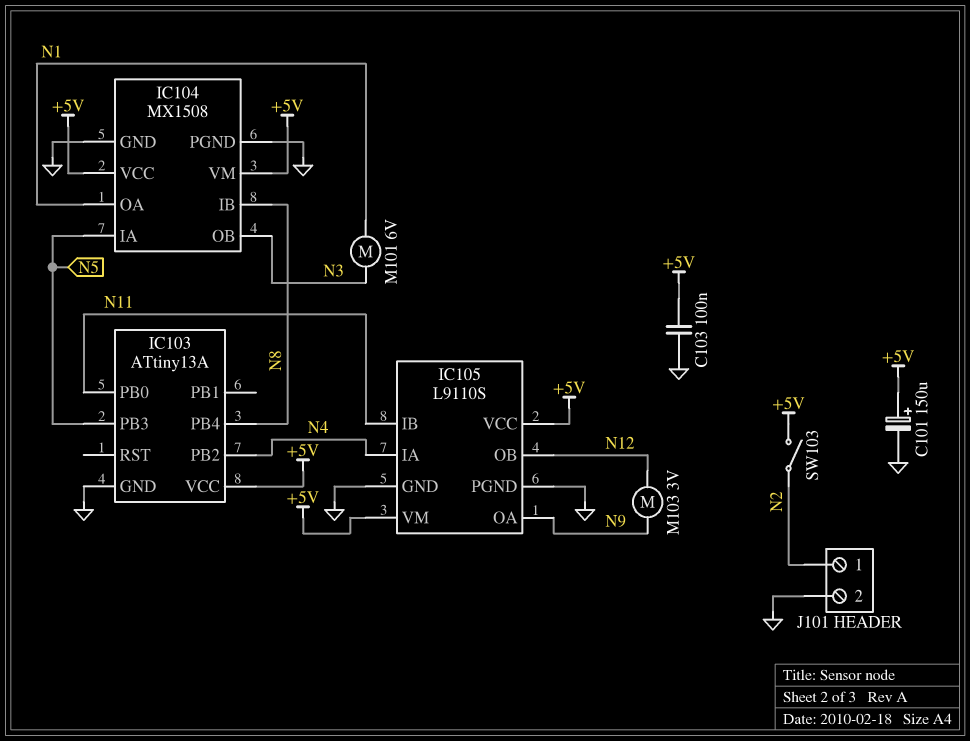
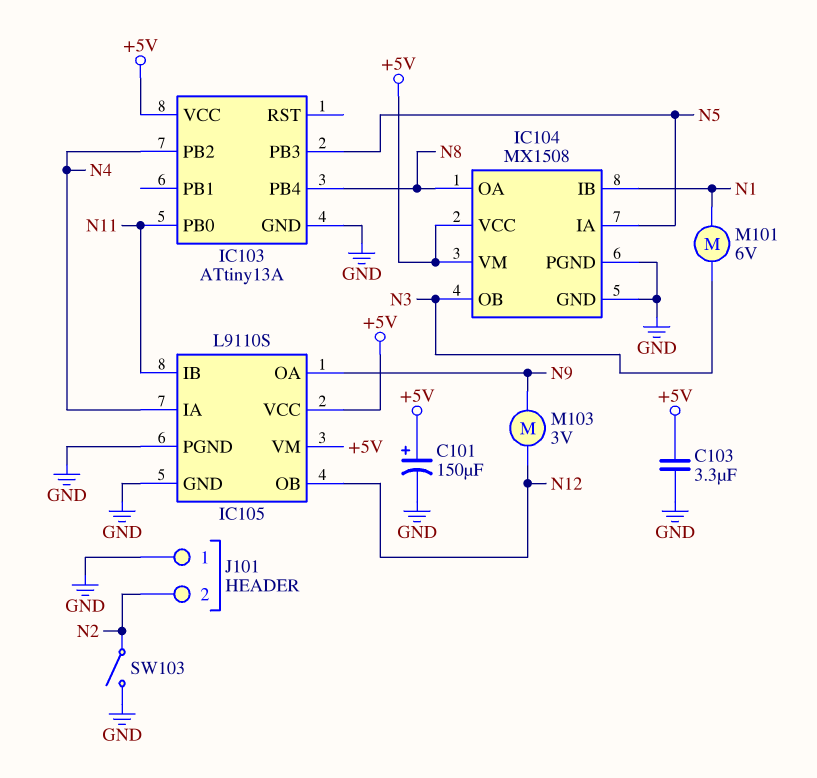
C103: 100nF (+5V, GND) -> 3.3uF (+5V, GND)
IC104 pin IB: N8 -> N1
IC104 pin OA: N1 -> N8
J101 pin 1: N2 -> GND
J101 pin 2: GND -> N2
SW103: switch (+5V, N2) -> switch (GND, N2)

